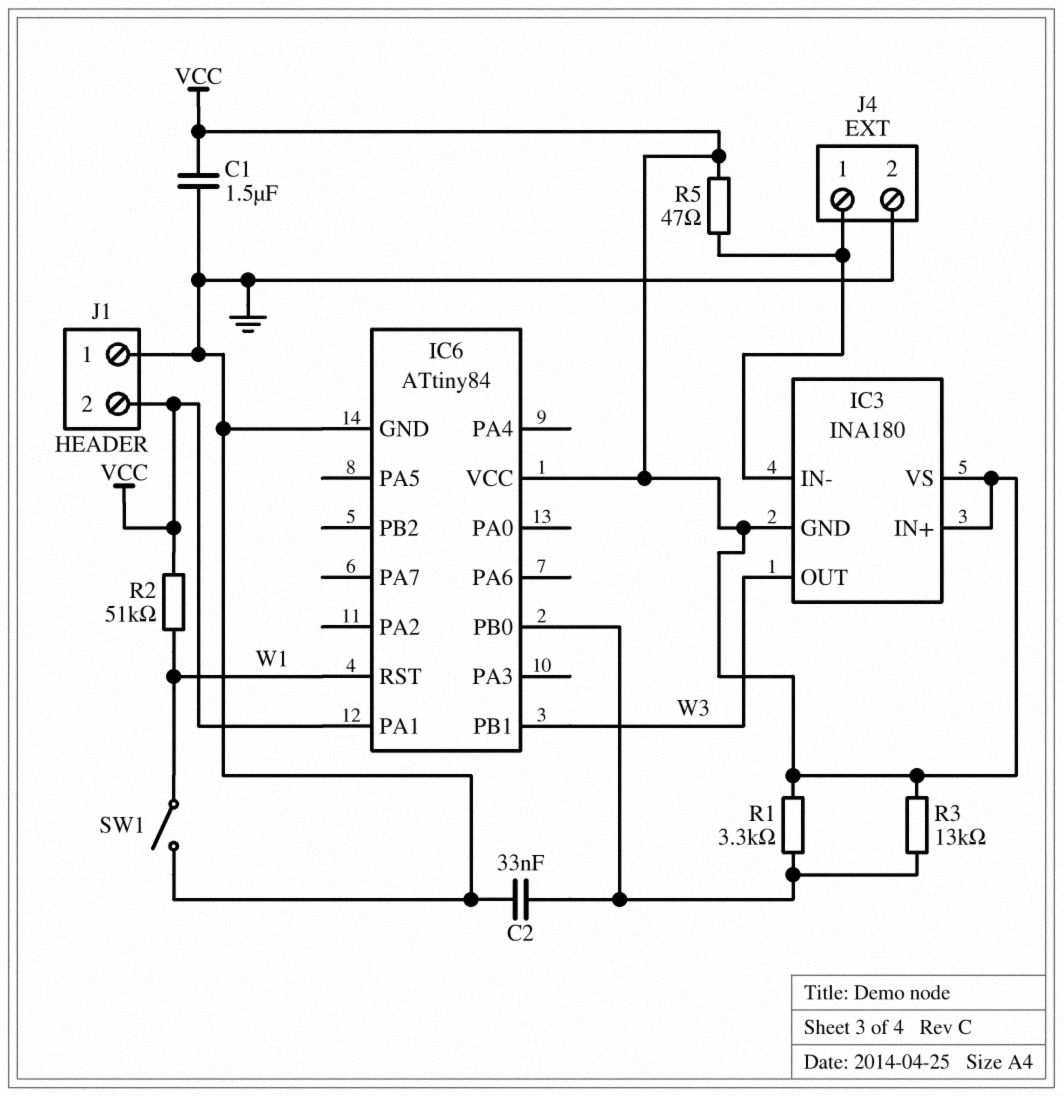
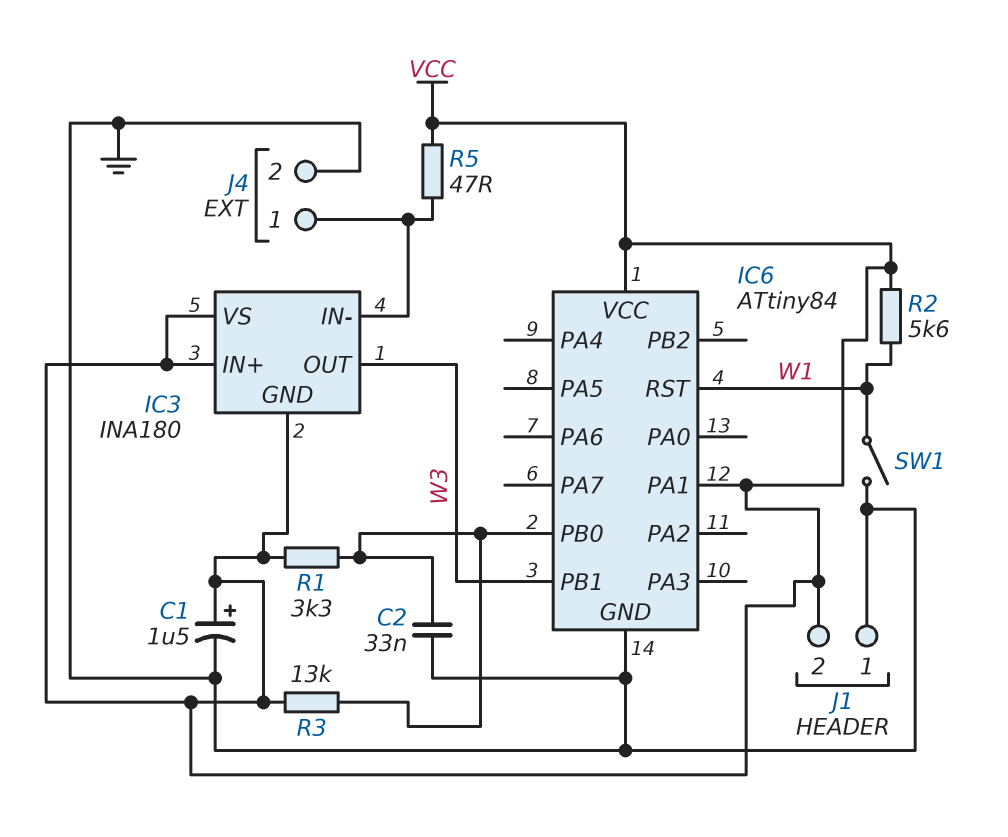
C1: 1.5uF (GND, VCC) -> 1.5uF (plus VCC, minus GND)
R2: 51k (VCC, W1) -> 5.6k (VCC, W1)

